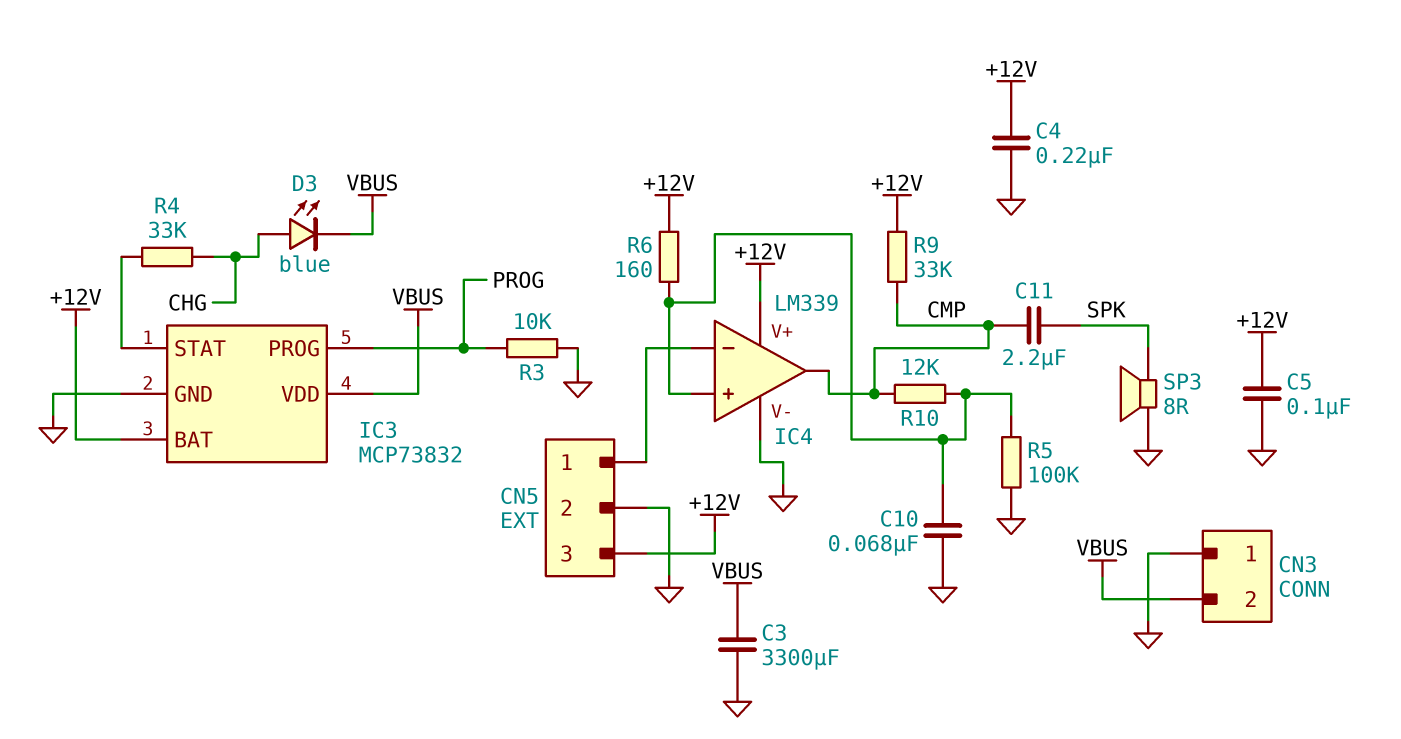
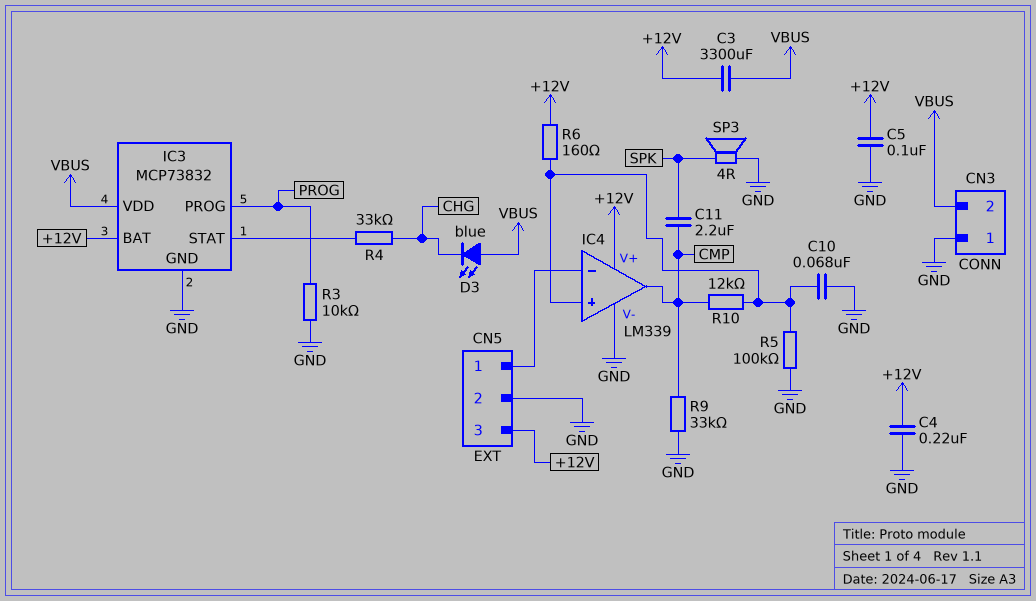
C3: 3300uF (GND, VBUS) -> 3300uF (+12V, VBUS)
D3: LED blue (A CHG, K VBUS) -> LED blue (A VBUS, K CHG)
R9: 33k (+12V, CMP) -> 33k (CMP, GND)
SP3: speaker 8R (GND, SPK) -> speaker 4R (GND, SPK)

